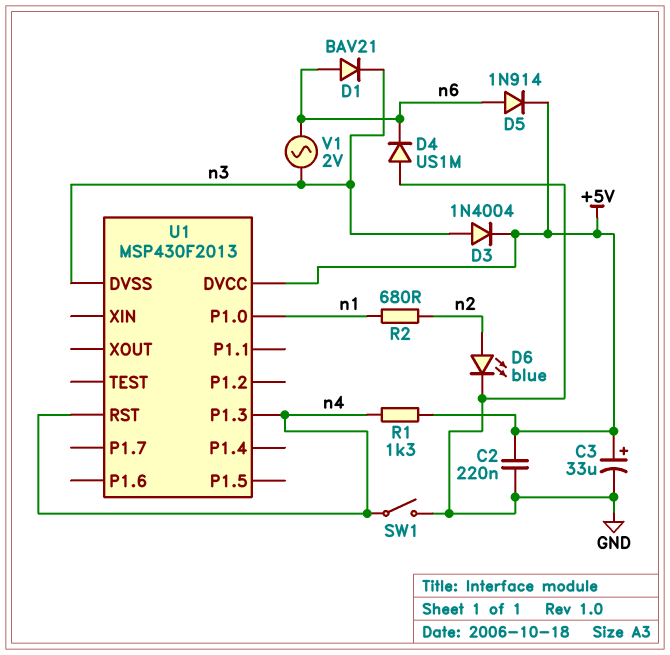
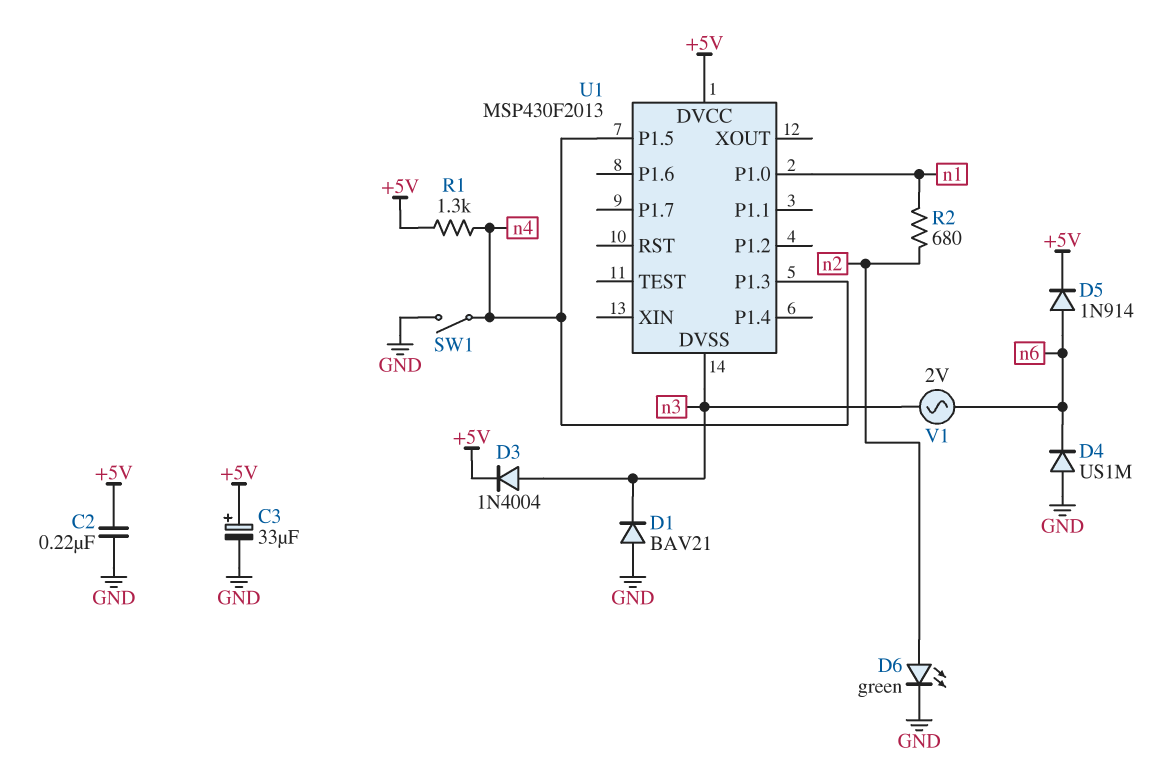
D1: diode BAV21 (A n6, K n3) -> diode BAV21 (A GND, K n3)
D6: LED blue (A n2, K GND) -> LED green (A n2, K GND)
U1 pin P1.5: none -> n4
U1 pin RST: n4 -> none

